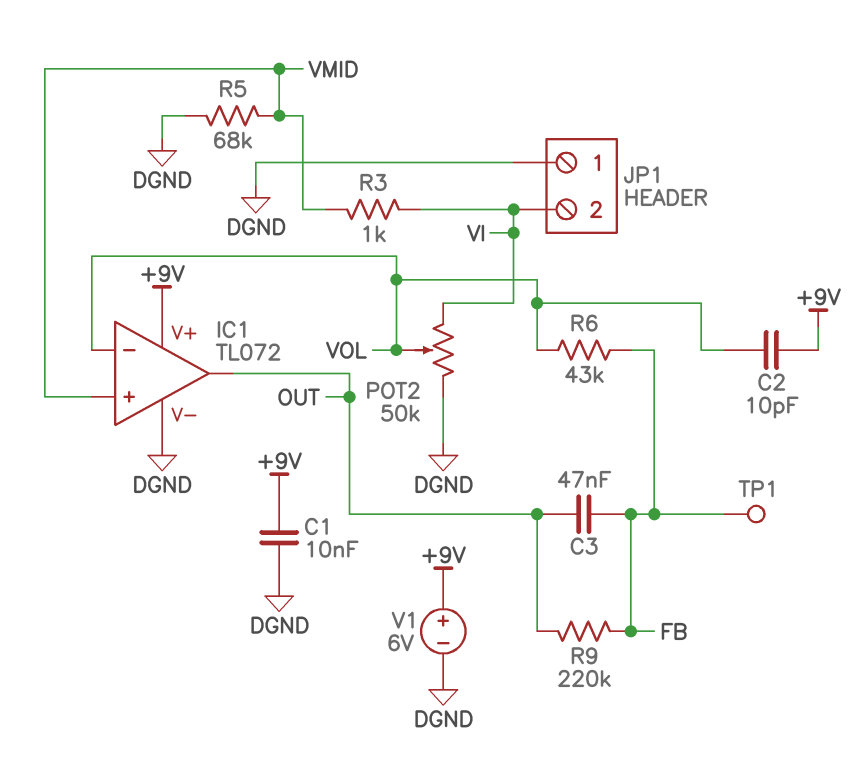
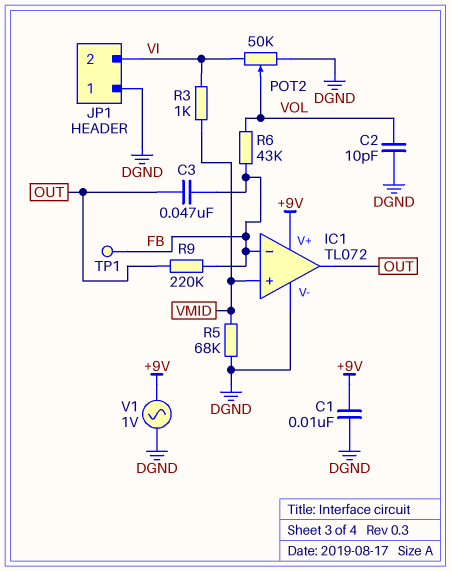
C2: 10pF (+9V, VOL) -> 10pF (DGND, VOL)
IC1 pin in-: VOL -> FB
V1: 6V (plus +9V, minus DGND) -> AC 1V (+9V, DGND)

